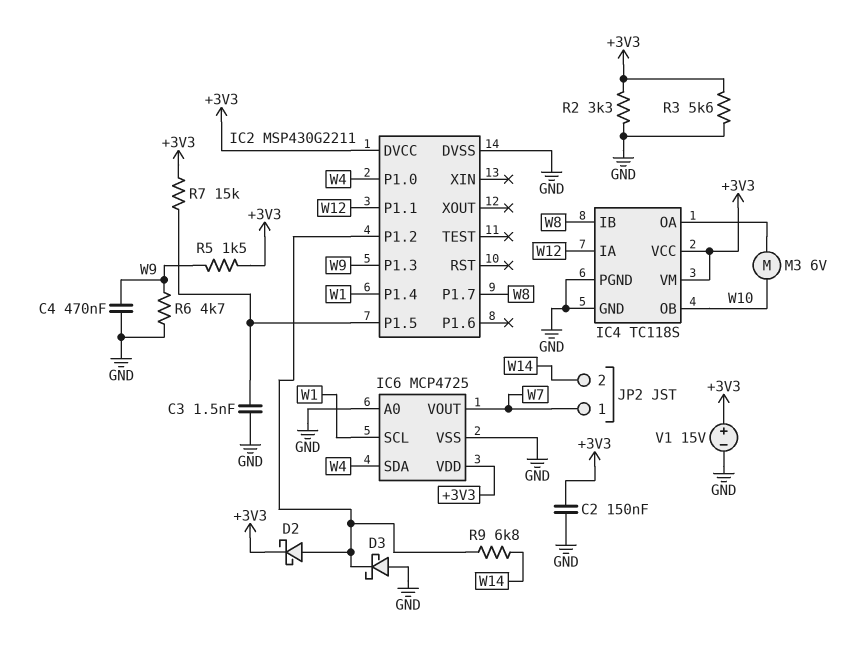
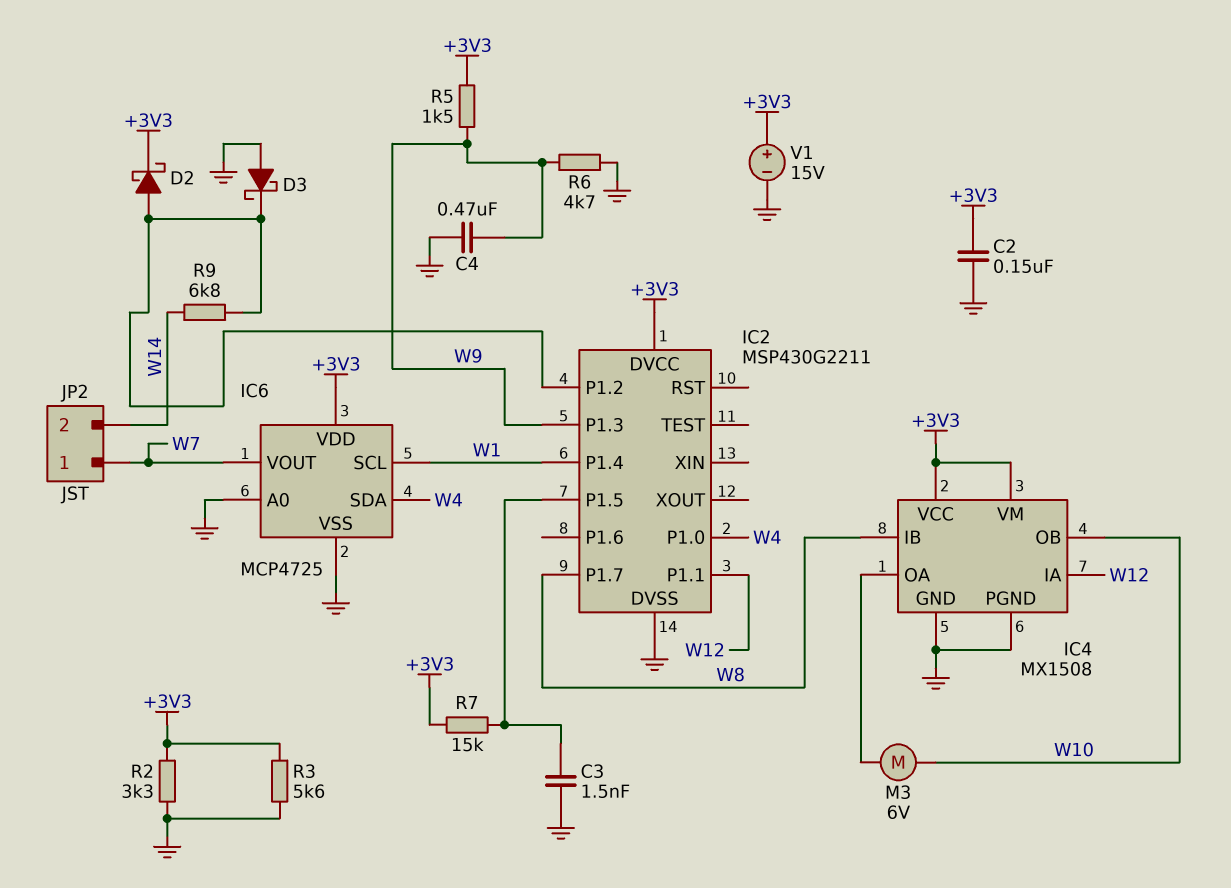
IC4: TC118S -> MX1508

